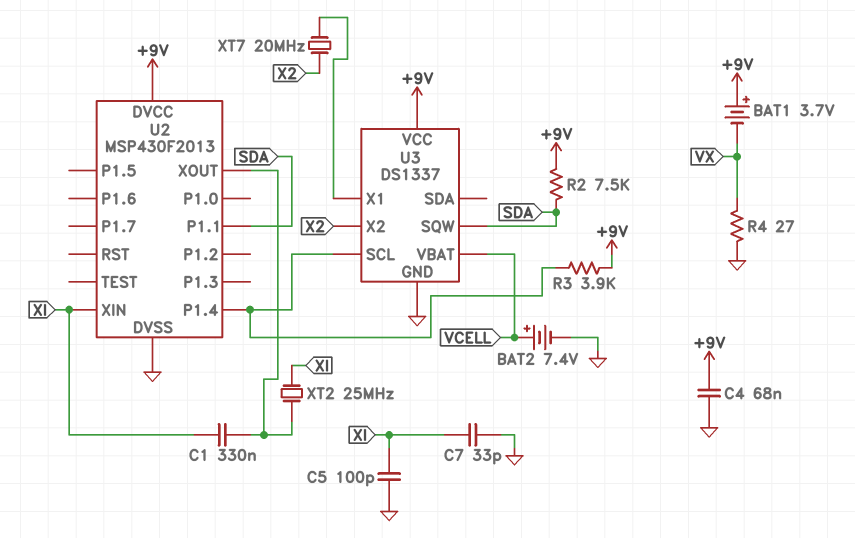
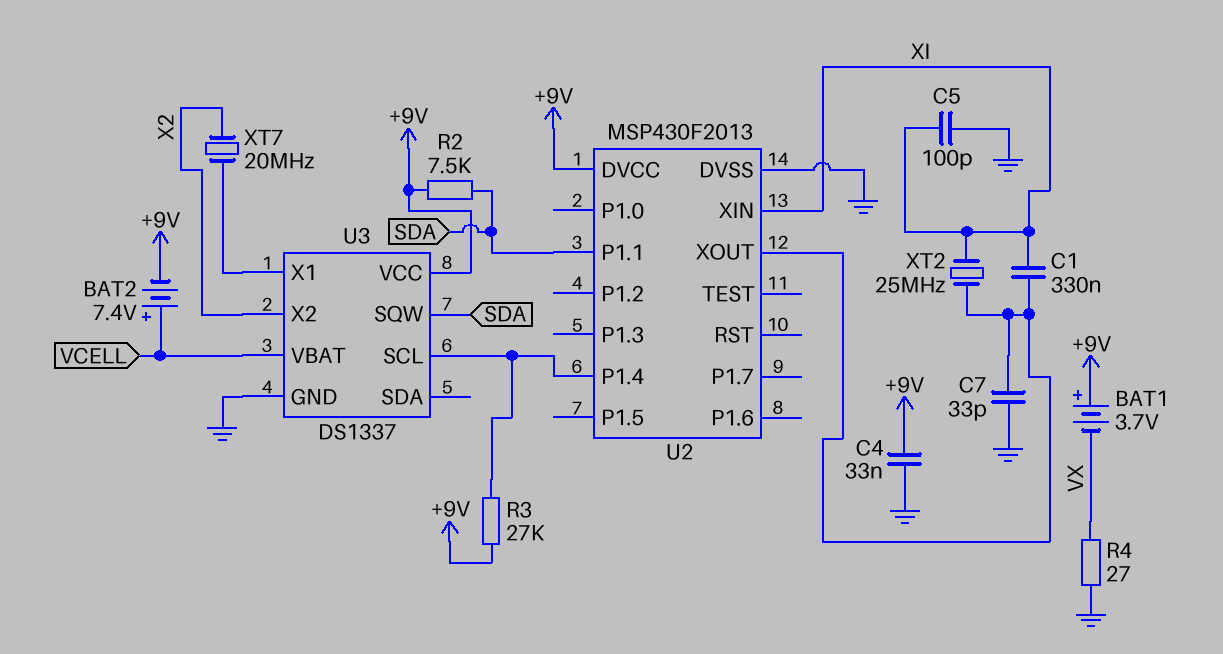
BAT2: 7.4V (plus VCELL, minus GND) -> 7.4V (plus VCELL, minus +9V)
C4: 68nF (+9V, GND) -> 33nF (+9V, GND)
C7: 33pF (GND, XI) -> 33pF (GND, U2/XOUT)
R3: 3.9k (+9V, U2/P1.4) -> 27k (+9V, U2/P1.4)

